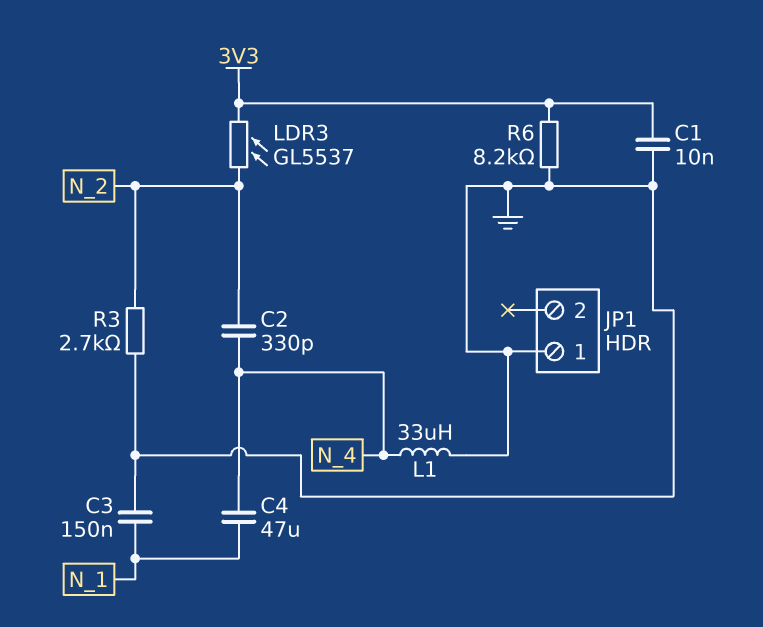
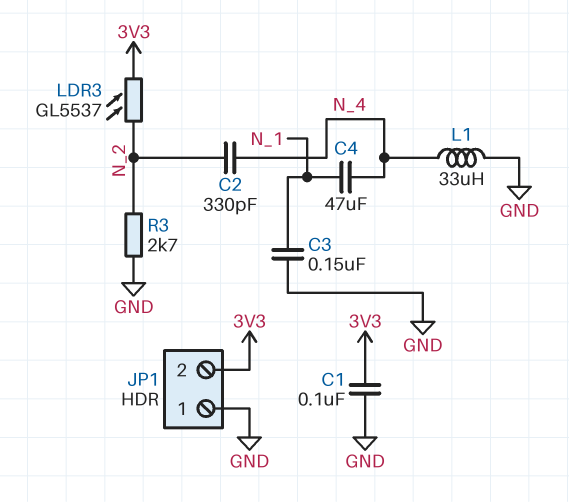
C1: 10nF (3V3, GND) -> 100nF (3V3, GND)
JP1 pin 2: none -> 3V3
R6: 8.2k (3V3, GND) -> none

